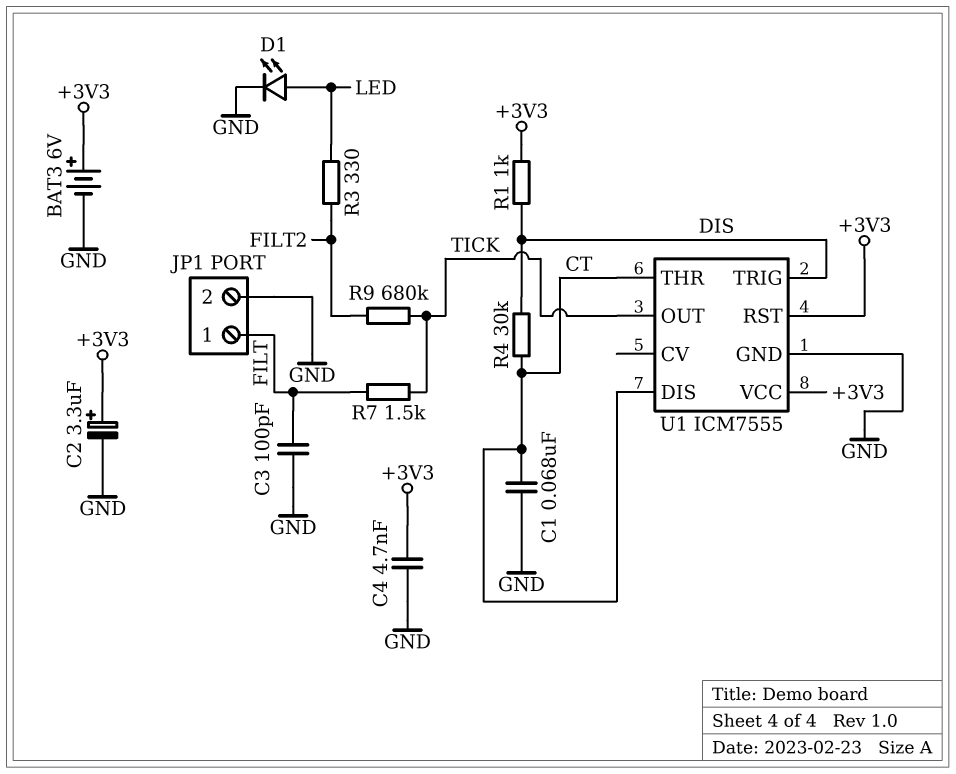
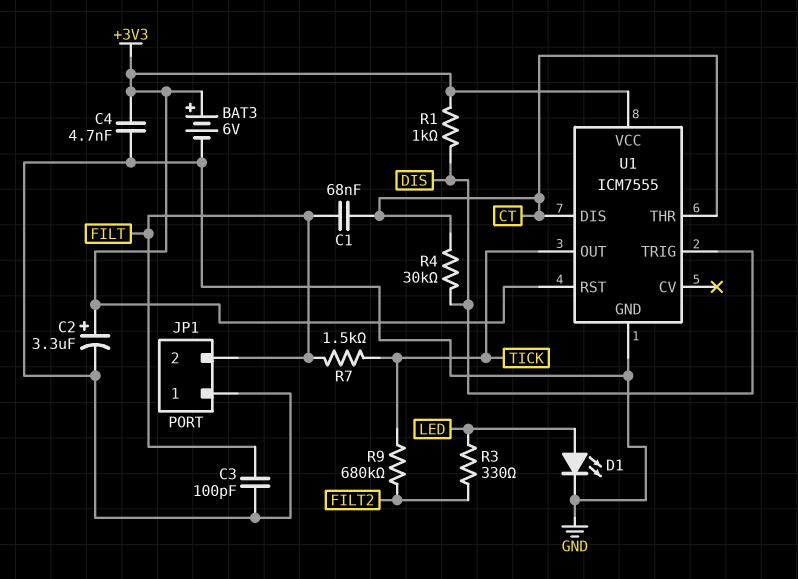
C1: 68nF (CT, GND) -> 68nF (CT, FILT)
JP1 pin 1: FILT -> GND
JP1 pin 2: GND -> FILT

